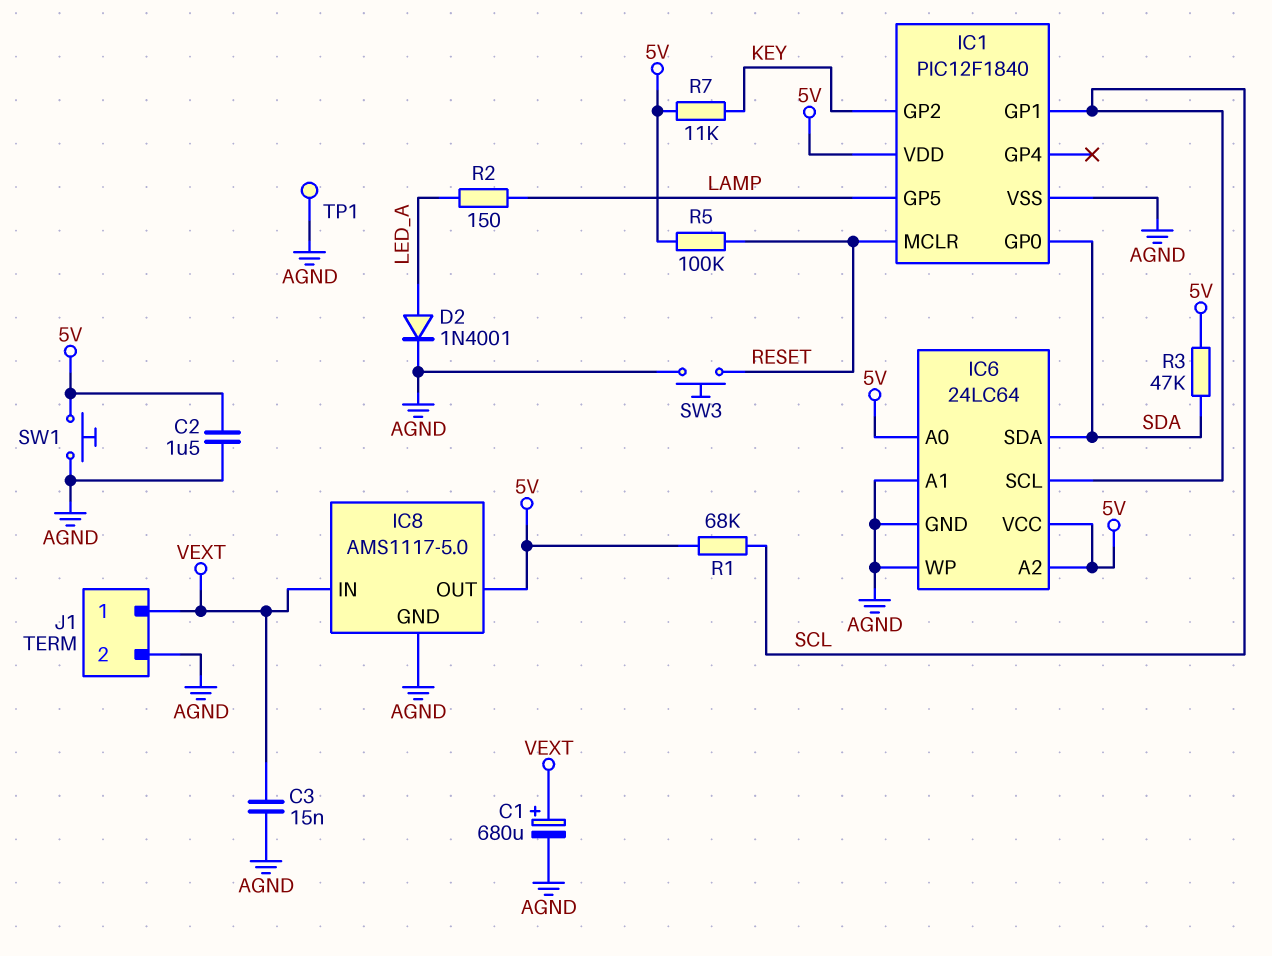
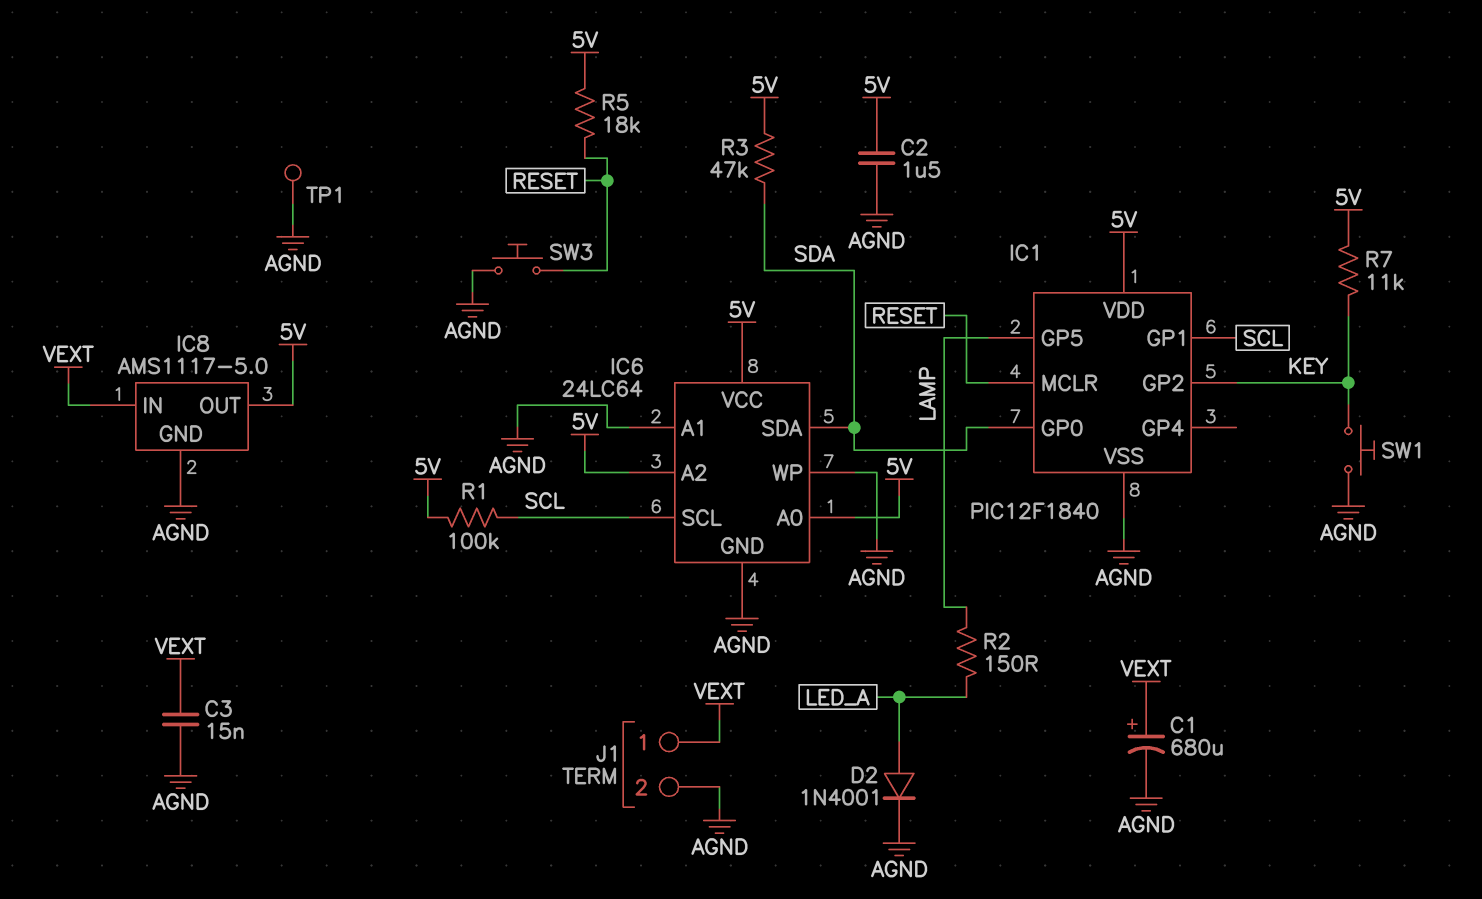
R1: 68k (5V, SCL) -> 100k (5V, SCL)
R5: 100k (5V, RESET) -> 18k (5V, RESET)
SW1: button (5V, AGND) -> button (AGND, KEY)

